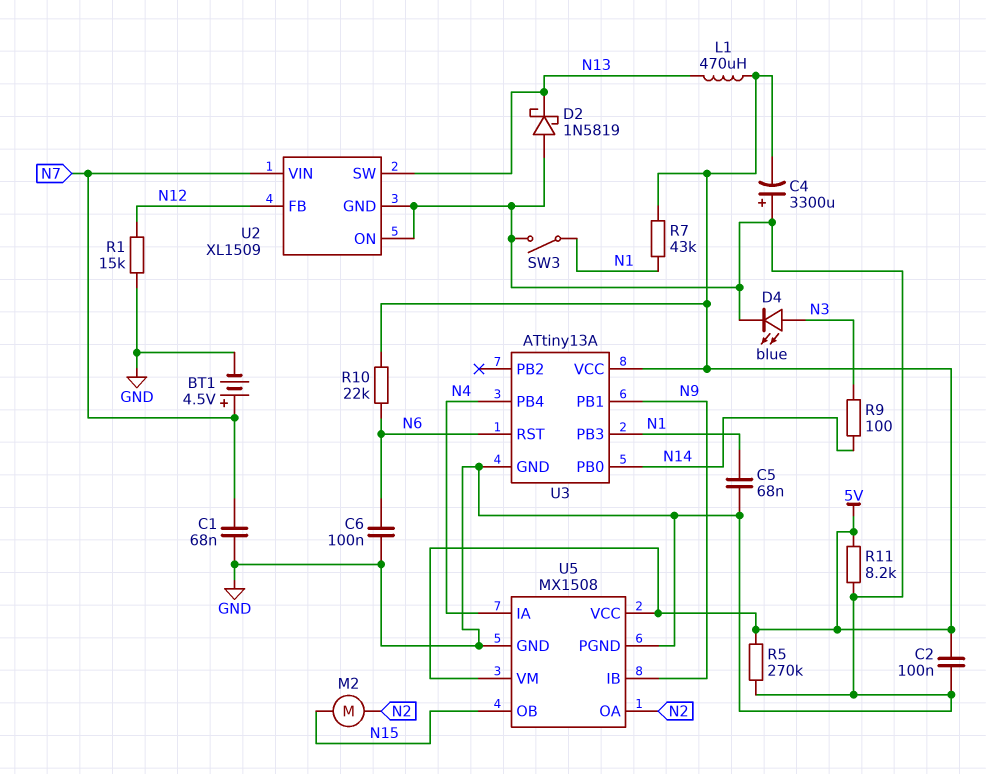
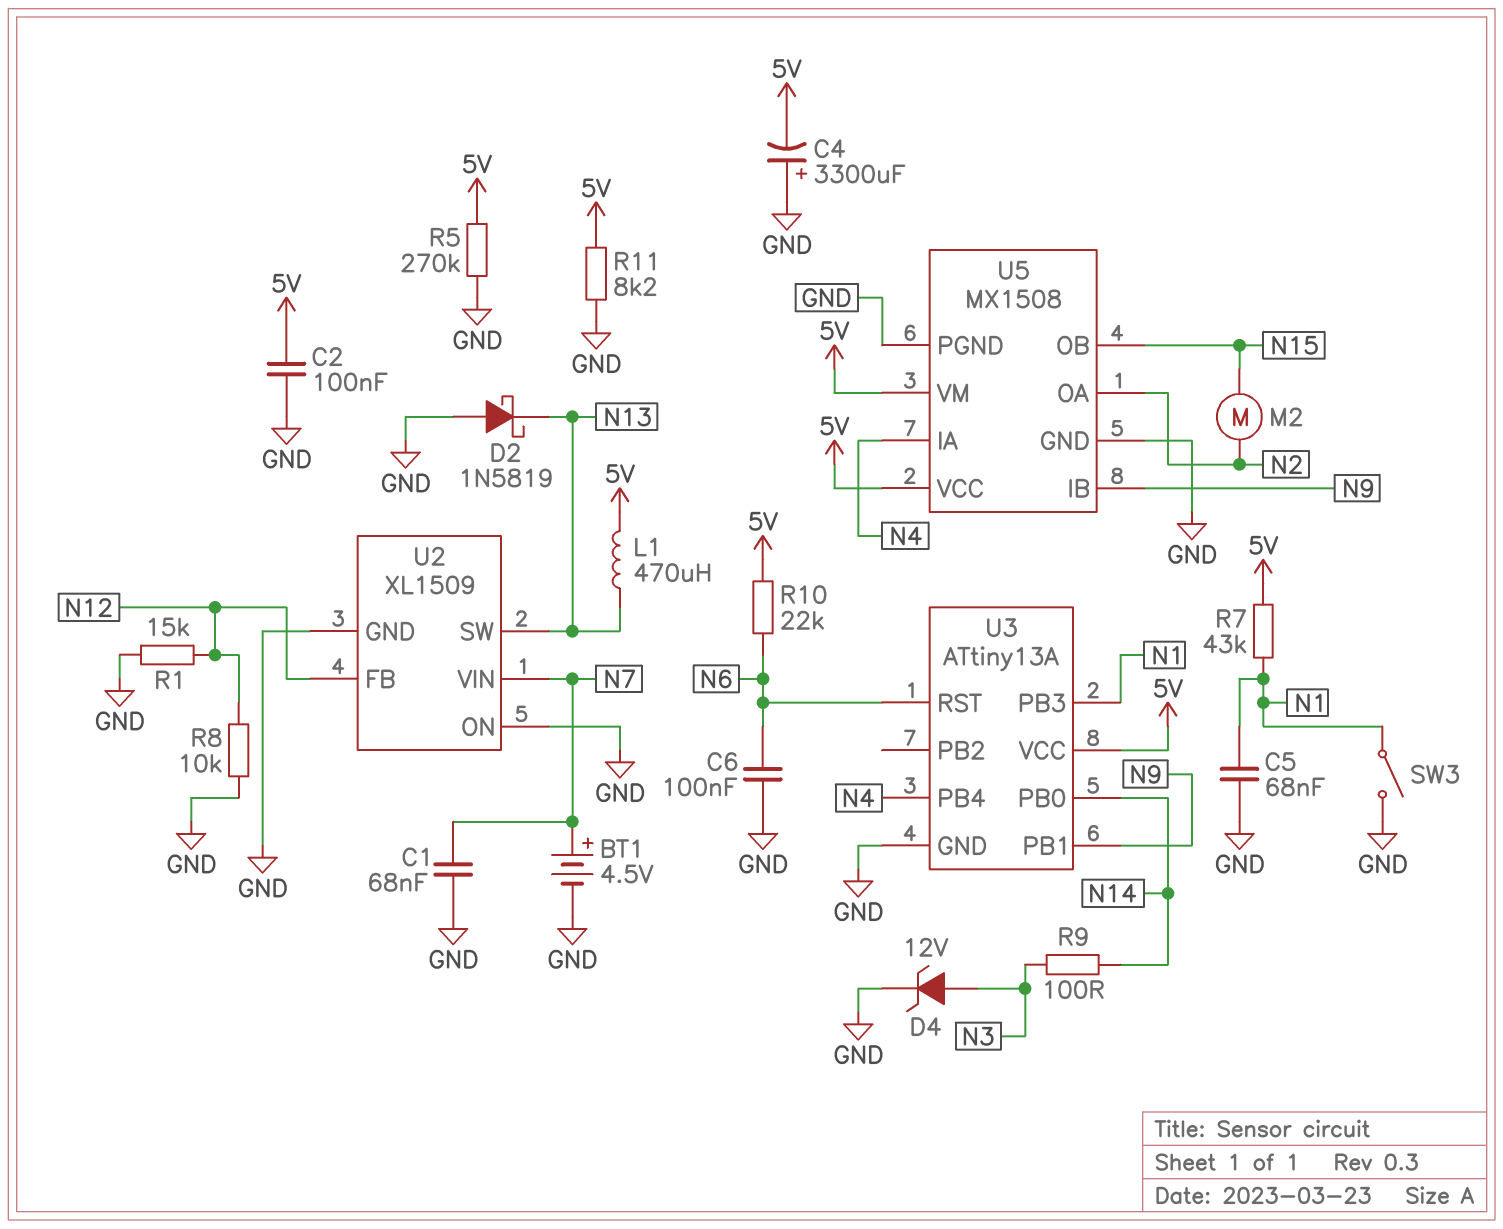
D4: LED blue (A N3, K GND) -> zener 12V (A N3, K GND)
R8: none -> 10k (GND, N12)

